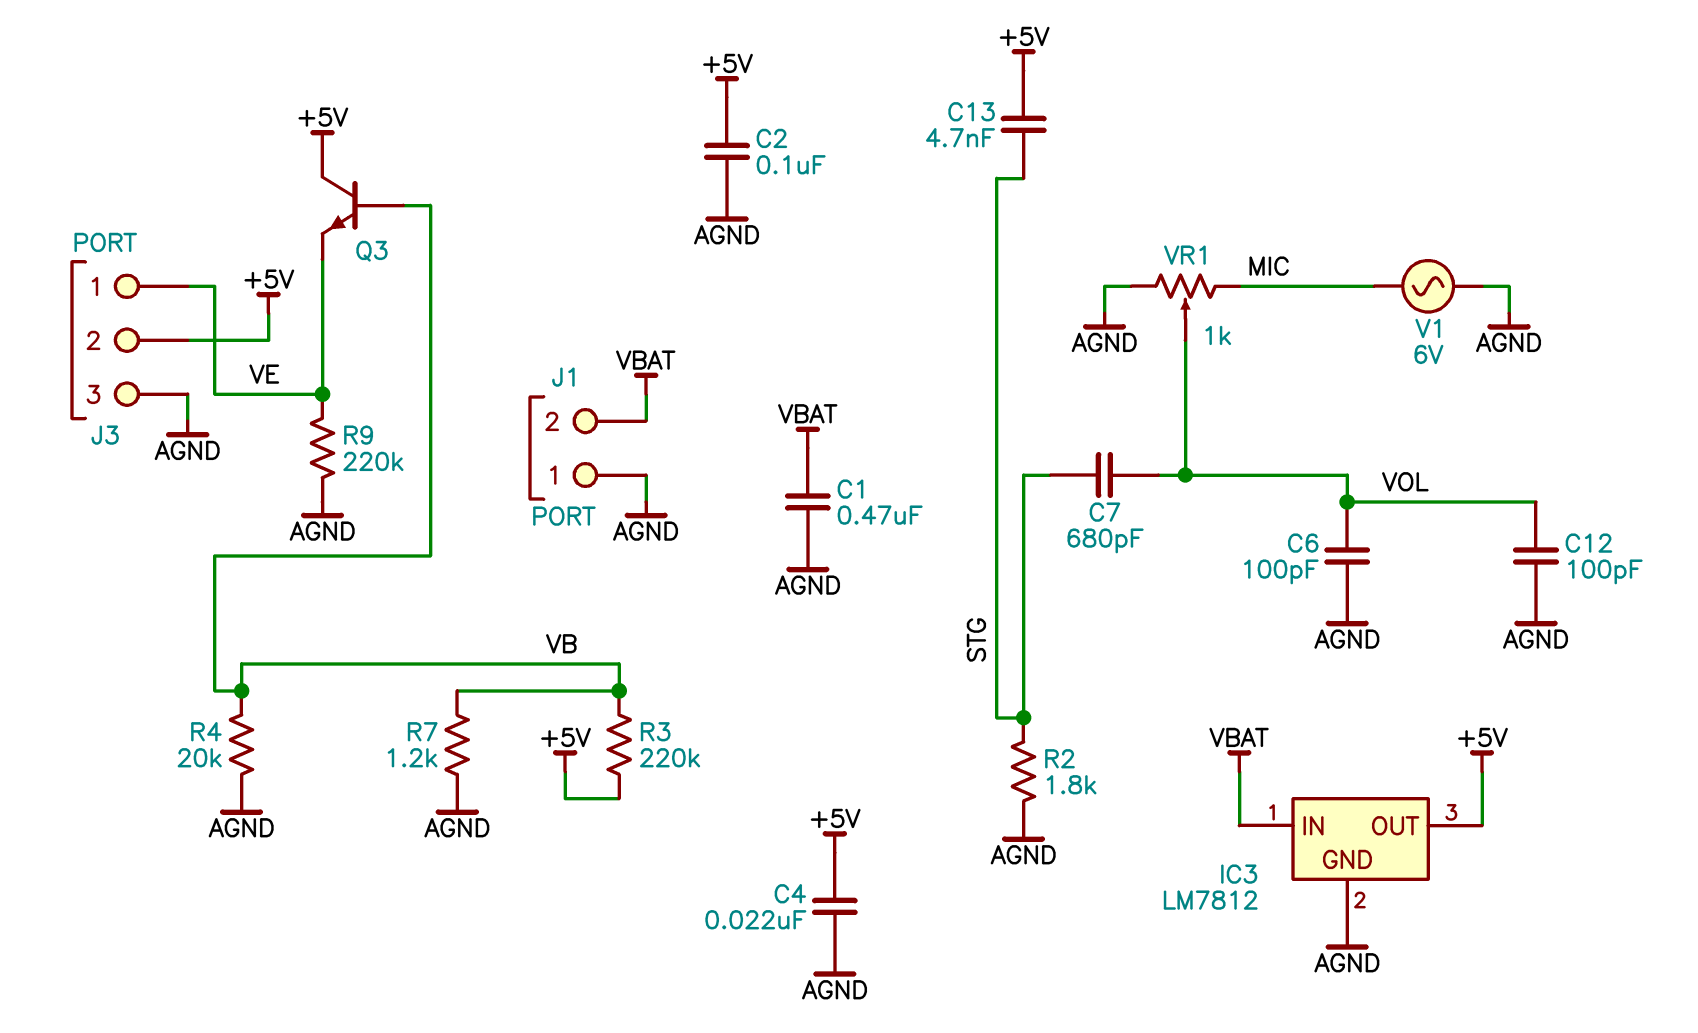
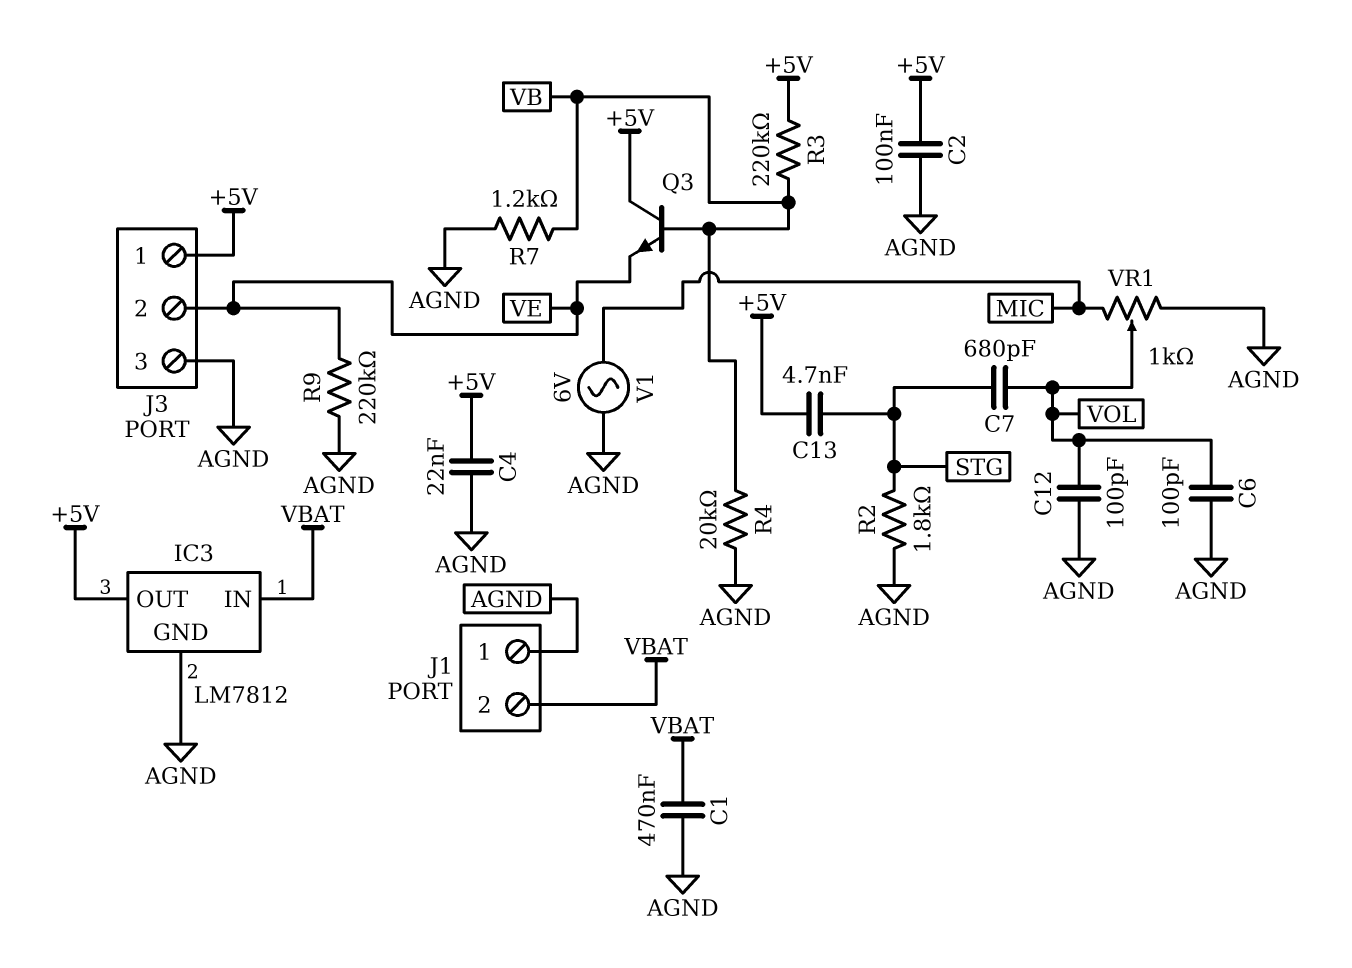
J3 pin 1: VE -> +5V
J3 pin 2: +5V -> VE

